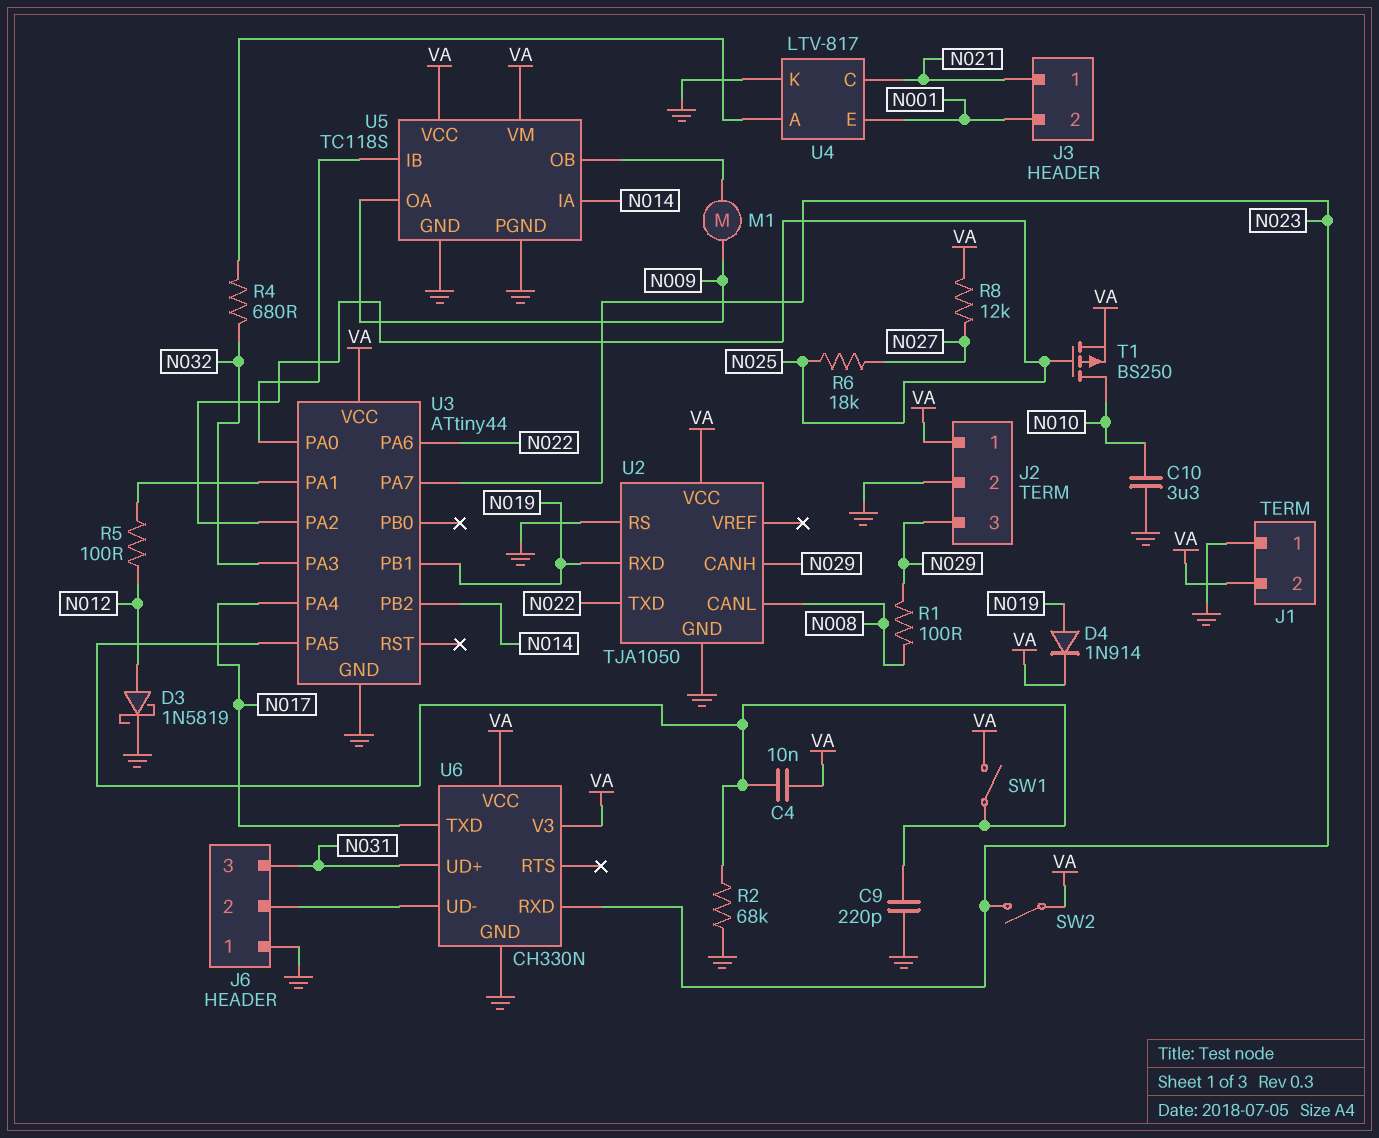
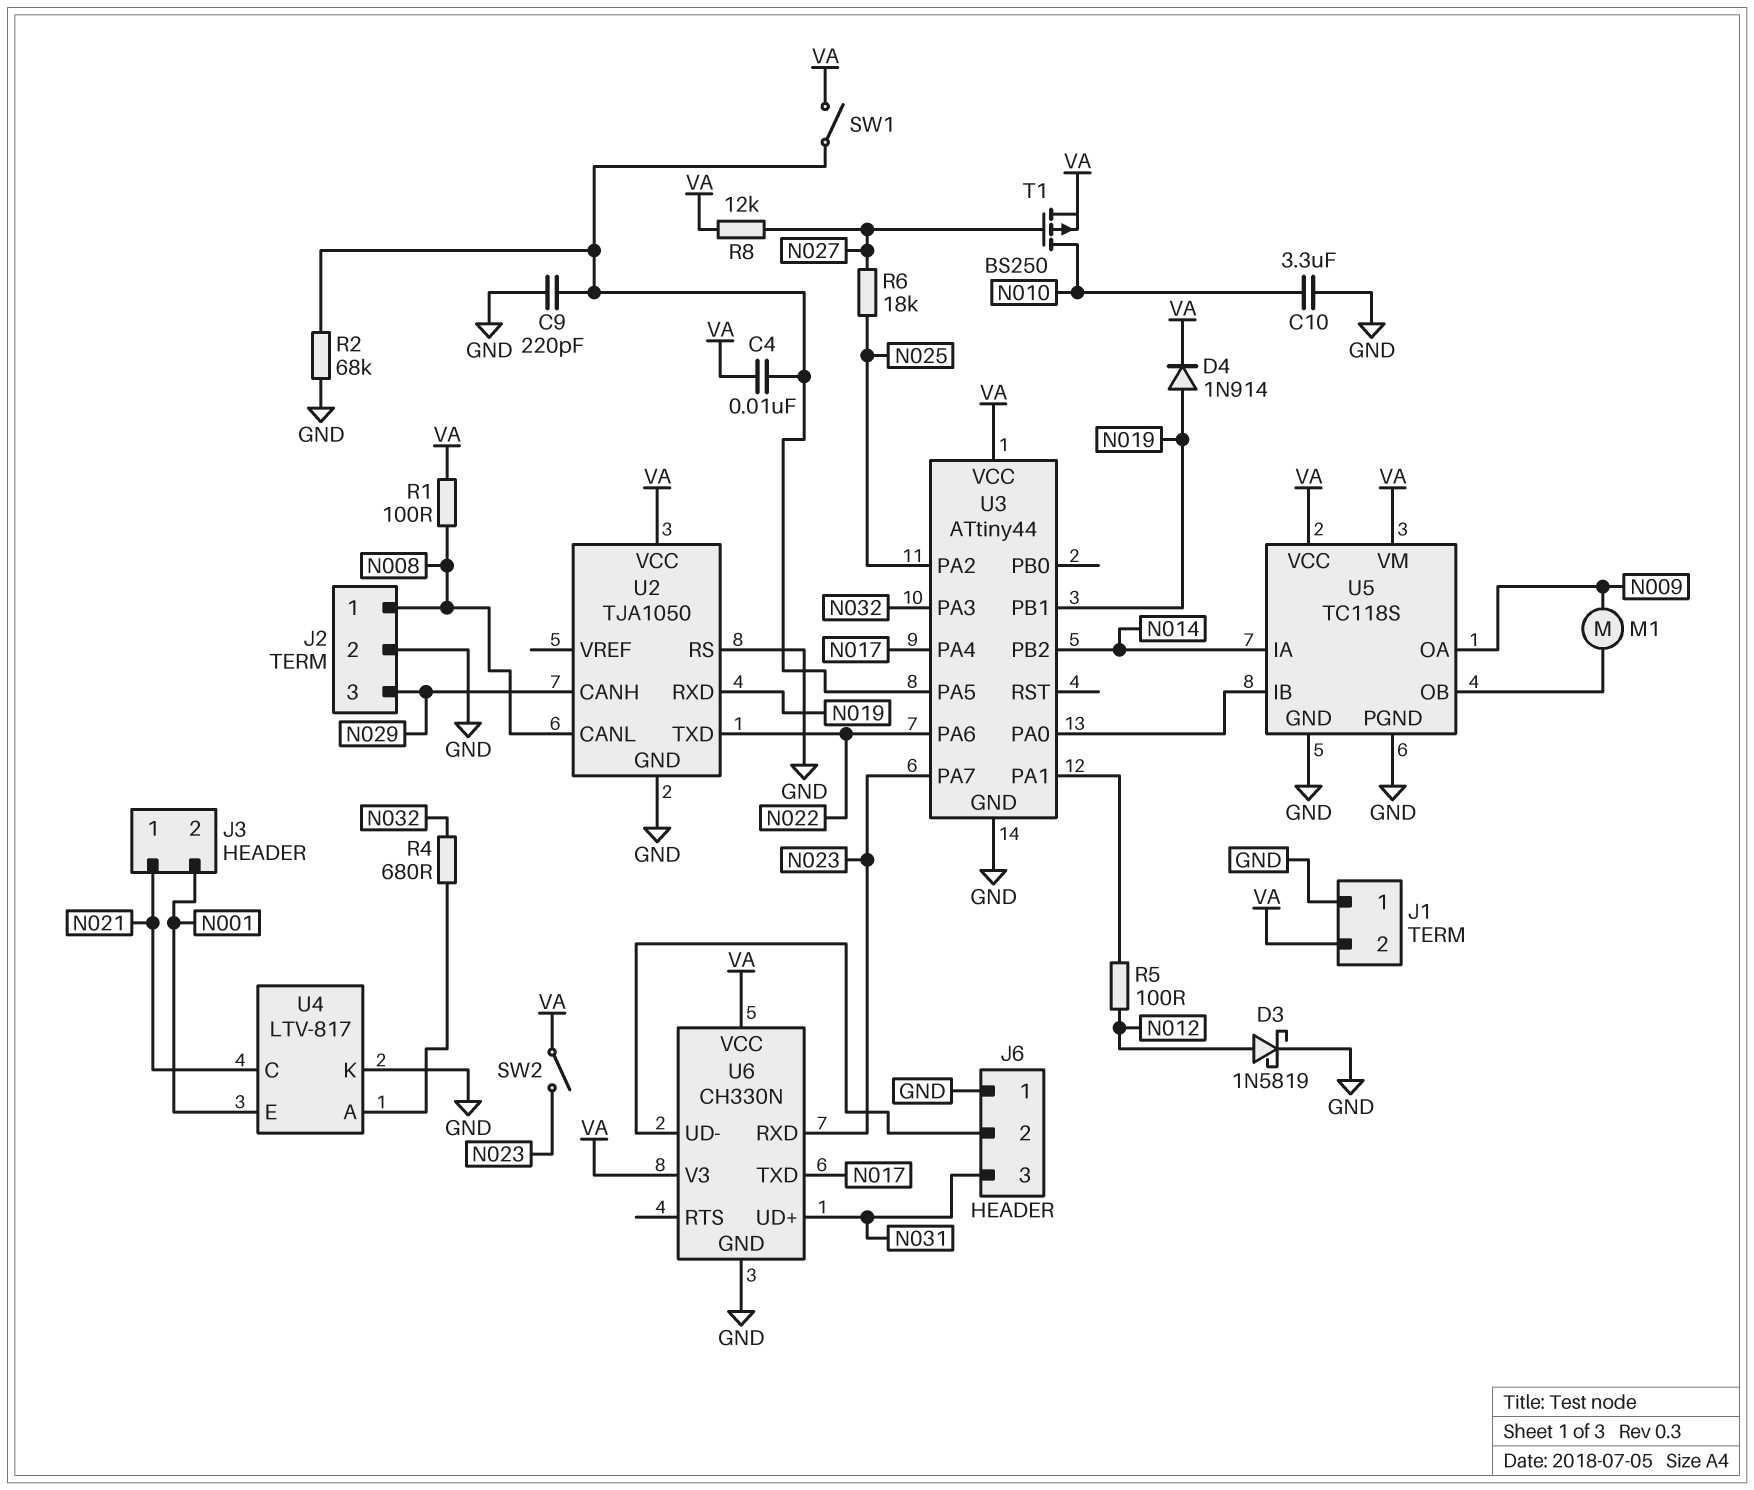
J2 pin 1: VA -> N008
R1: 100 (N008, N029) -> 100 (N008, VA)
T1: PMOS BS250 (G N025, D N010, S VA) -> PMOS BS250 (G N027, D N010, S VA)

